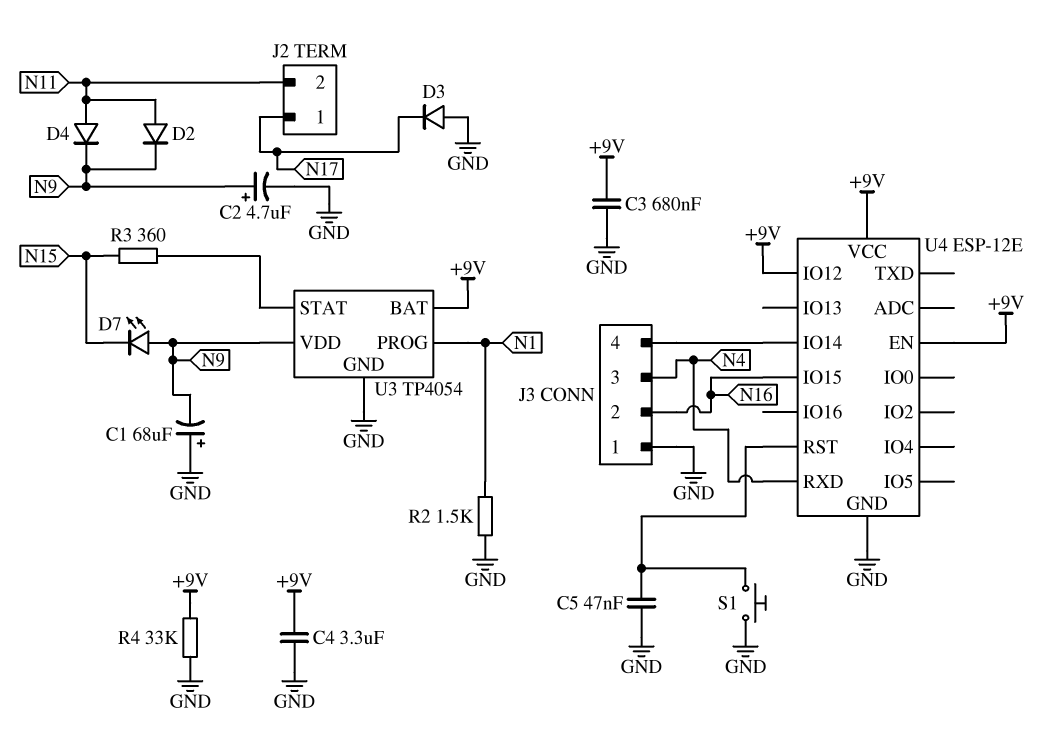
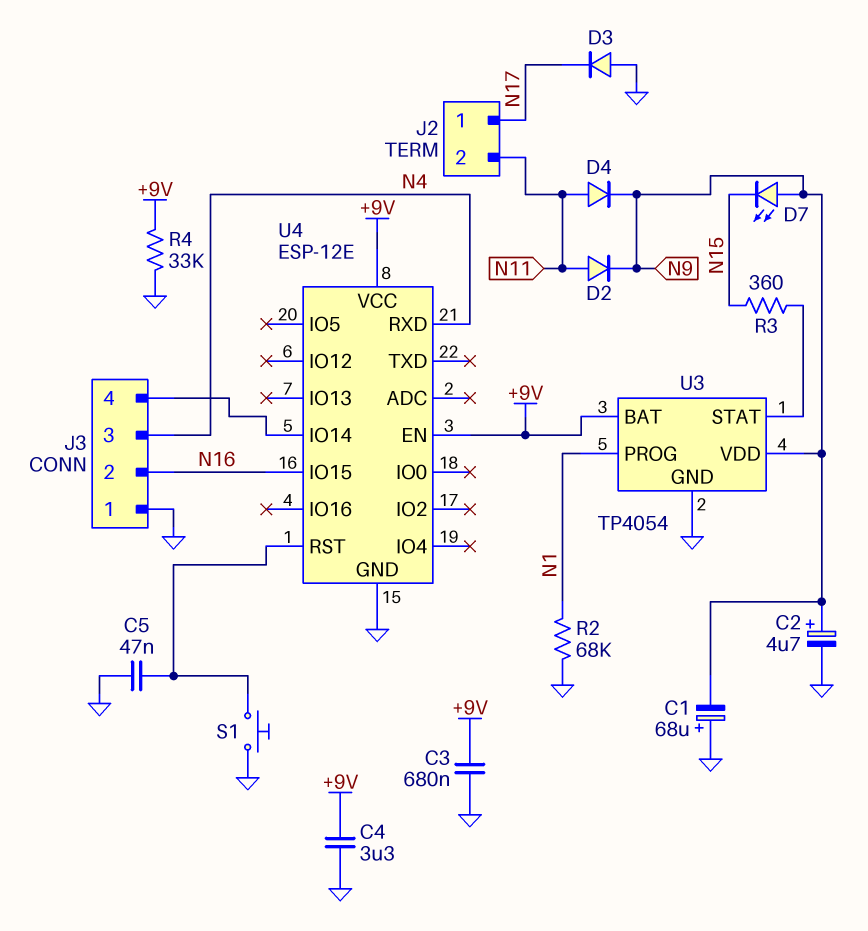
R2: 1.5k (GND, N1) -> 68k (GND, N1)
U4 pin IO12: +9V -> none

